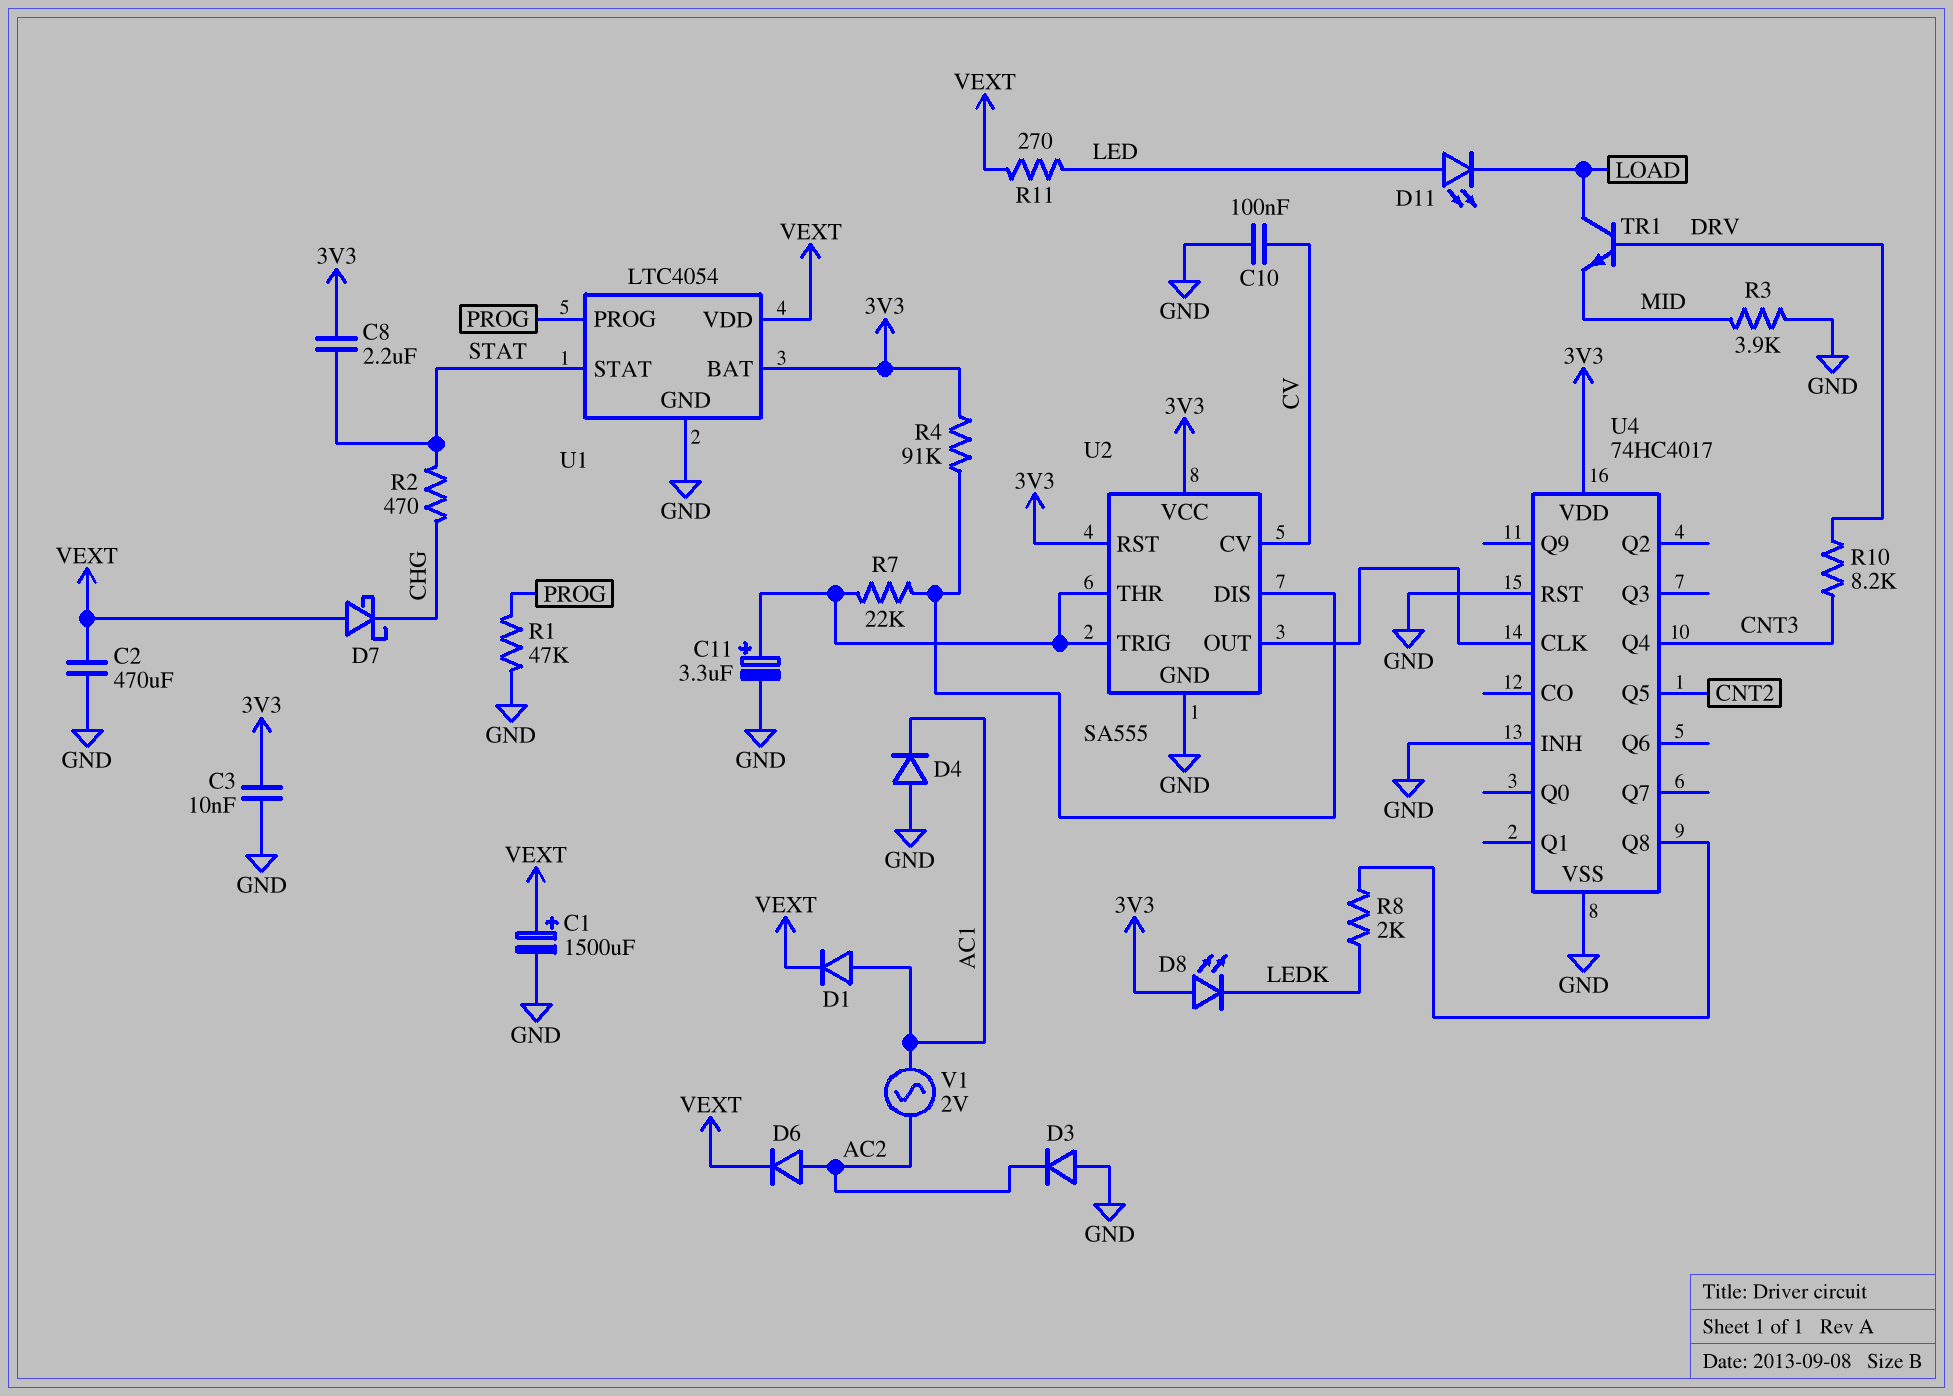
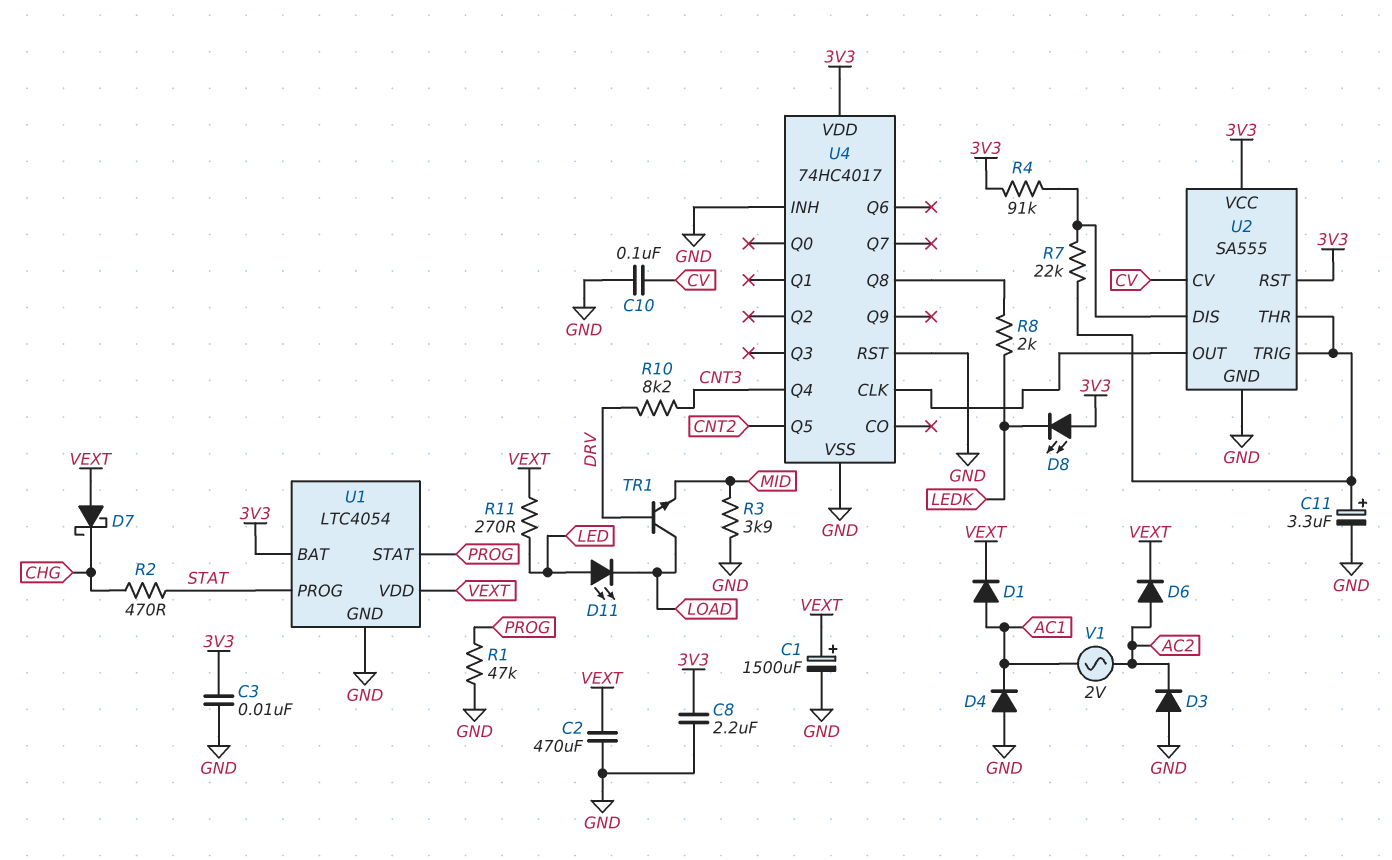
C8: 2.2uF (3V3, STAT) -> 2.2uF (3V3, GND)
U1 pin PROG: PROG -> STAT
U1 pin STAT: STAT -> PROG

